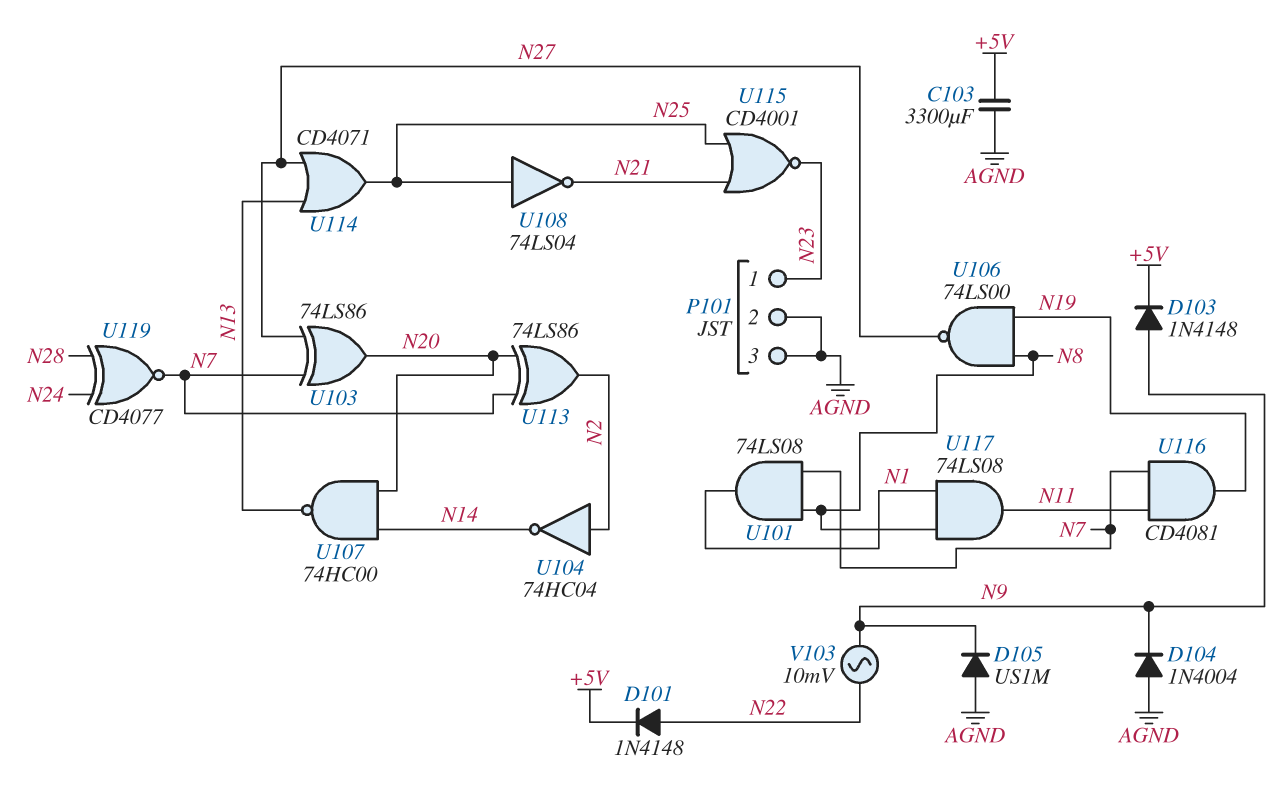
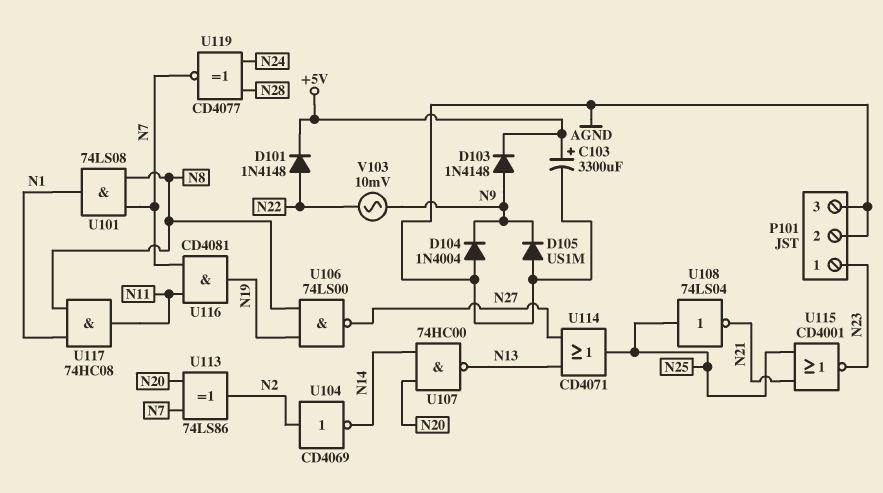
C103: 3300uF (+5V, AGND) -> 3300uF (plus +5V, minus AGND)
U103: XOR 74LS86 (in N7, in N27, out N20) -> none
U104: NOT 74HC04 (in N2, out N14) -> NOT CD4069 (in N2, out N14)
U117: AND 74LS08 (in N1, in N8, out N11) -> AND 74HC08 (in N1, in N8, out N11)

